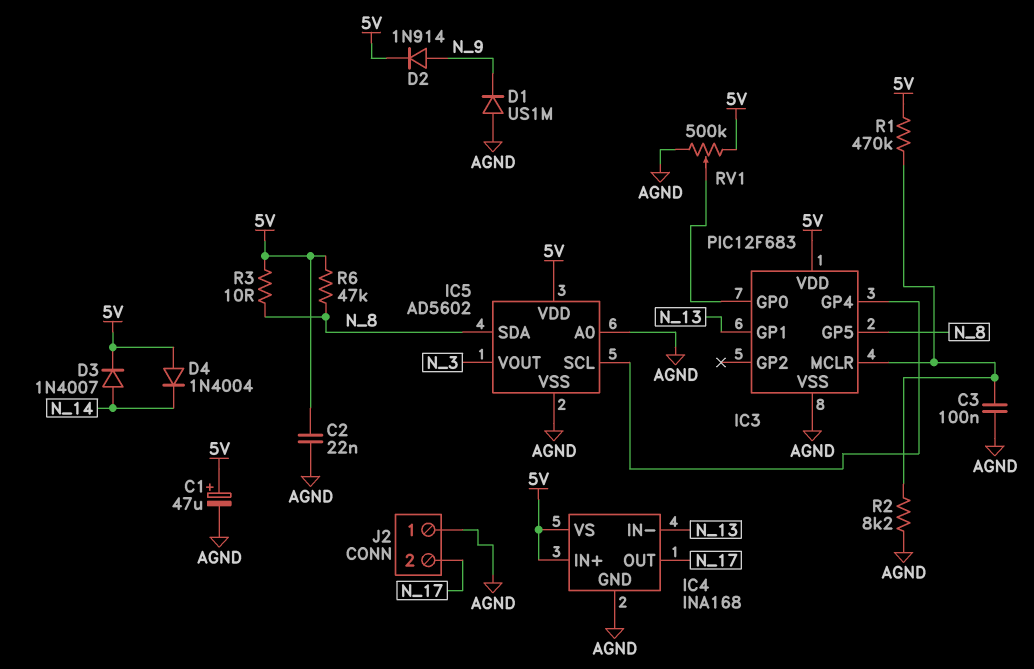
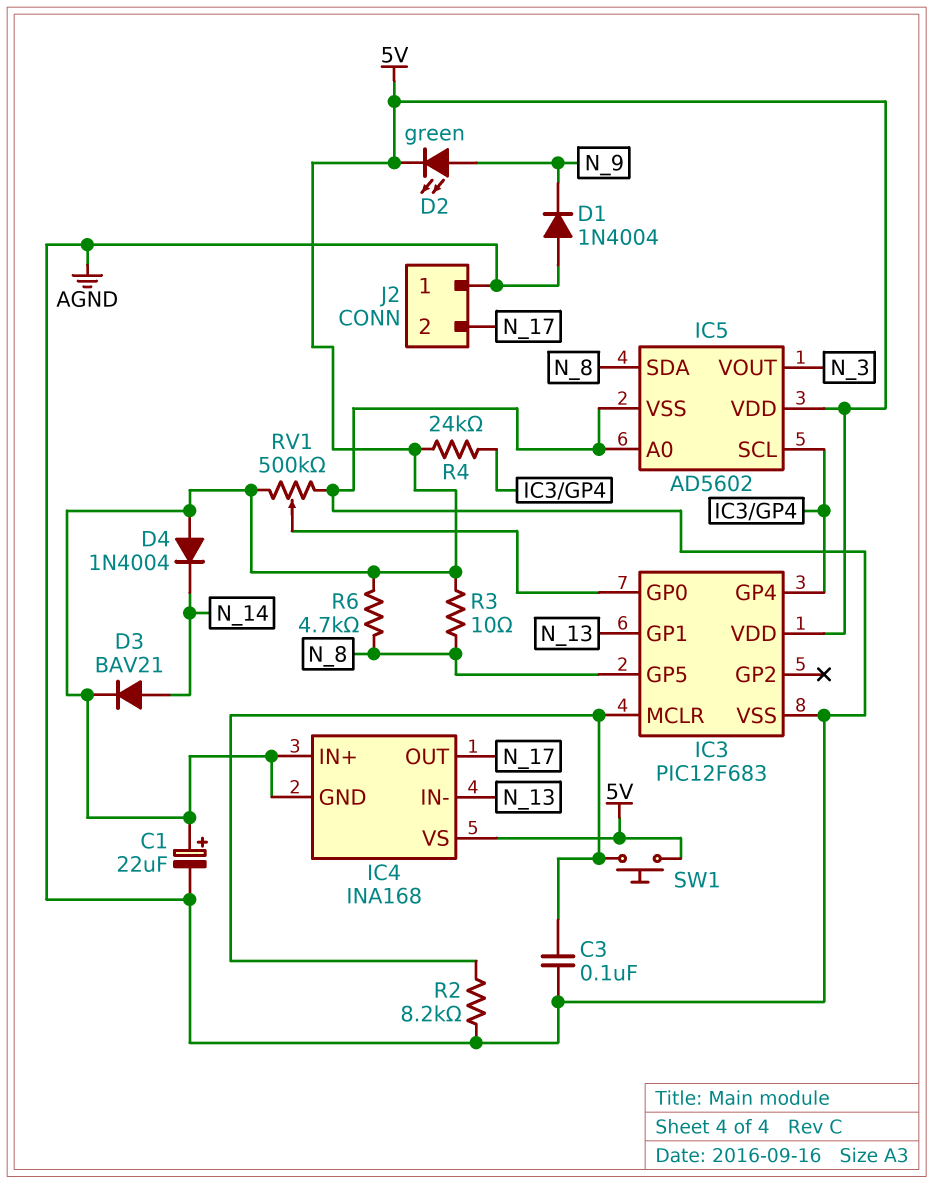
C1: 47uF (plus 5V, minus AGND) -> 22uF (plus 5V, minus AGND)
C2: 22nF (5V, AGND) -> none
D1: diode US1M (A AGND, K N_9) -> diode 1N4004 (A AGND, K N_9)
D2: diode 1N914 (A N_9, K 5V) -> LED green (A N_9, K 5V)
D3: diode 1N4007 (A N_14, K 5V) -> diode BAV21 (A N_14, K 5V)
IC4 pin GND: AGND -> 5V
R1: 470k (5V, IC3/MCLR) -> none
R4: none -> 24k (5V, IC3/GP4)
R6: 47k (5V, N_8) -> 4.7k (5V, N_8)
SW1: none -> button (5V, IC3/MCLR)

